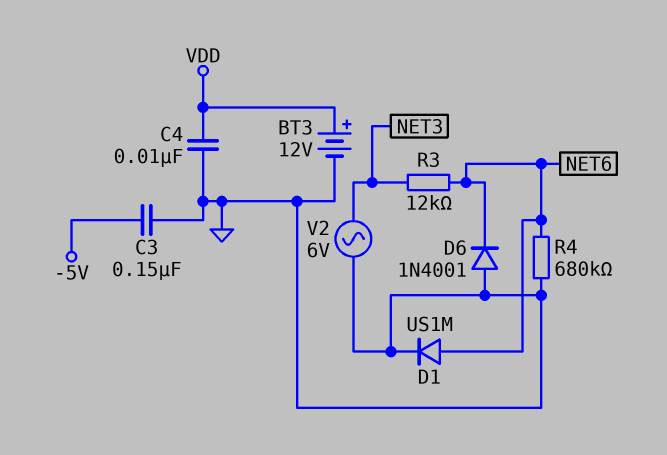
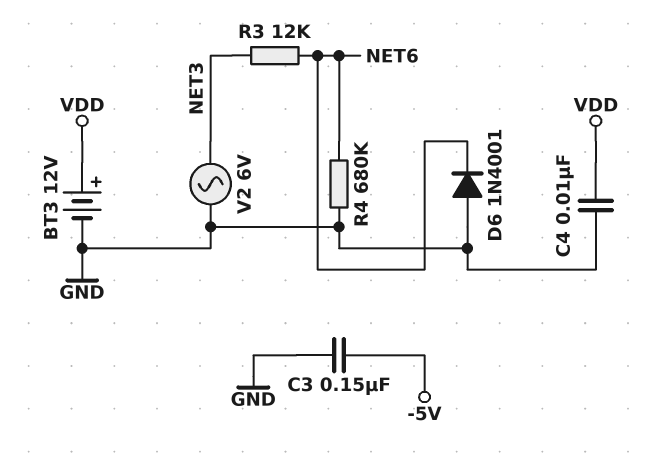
D1: diode US1M (A NET6, K GND) -> none

